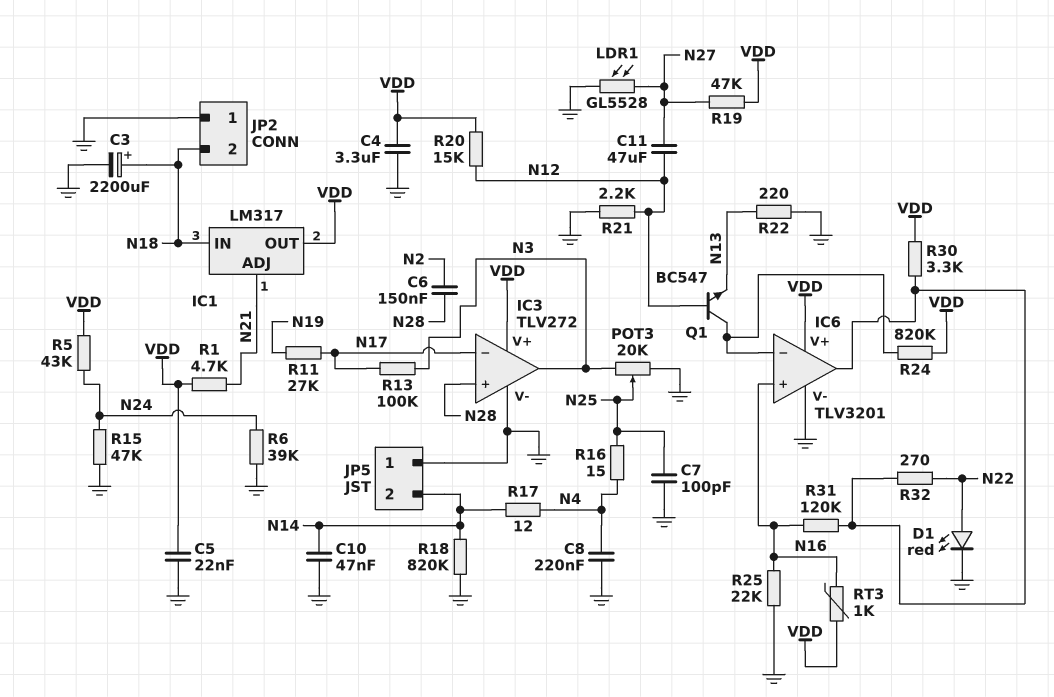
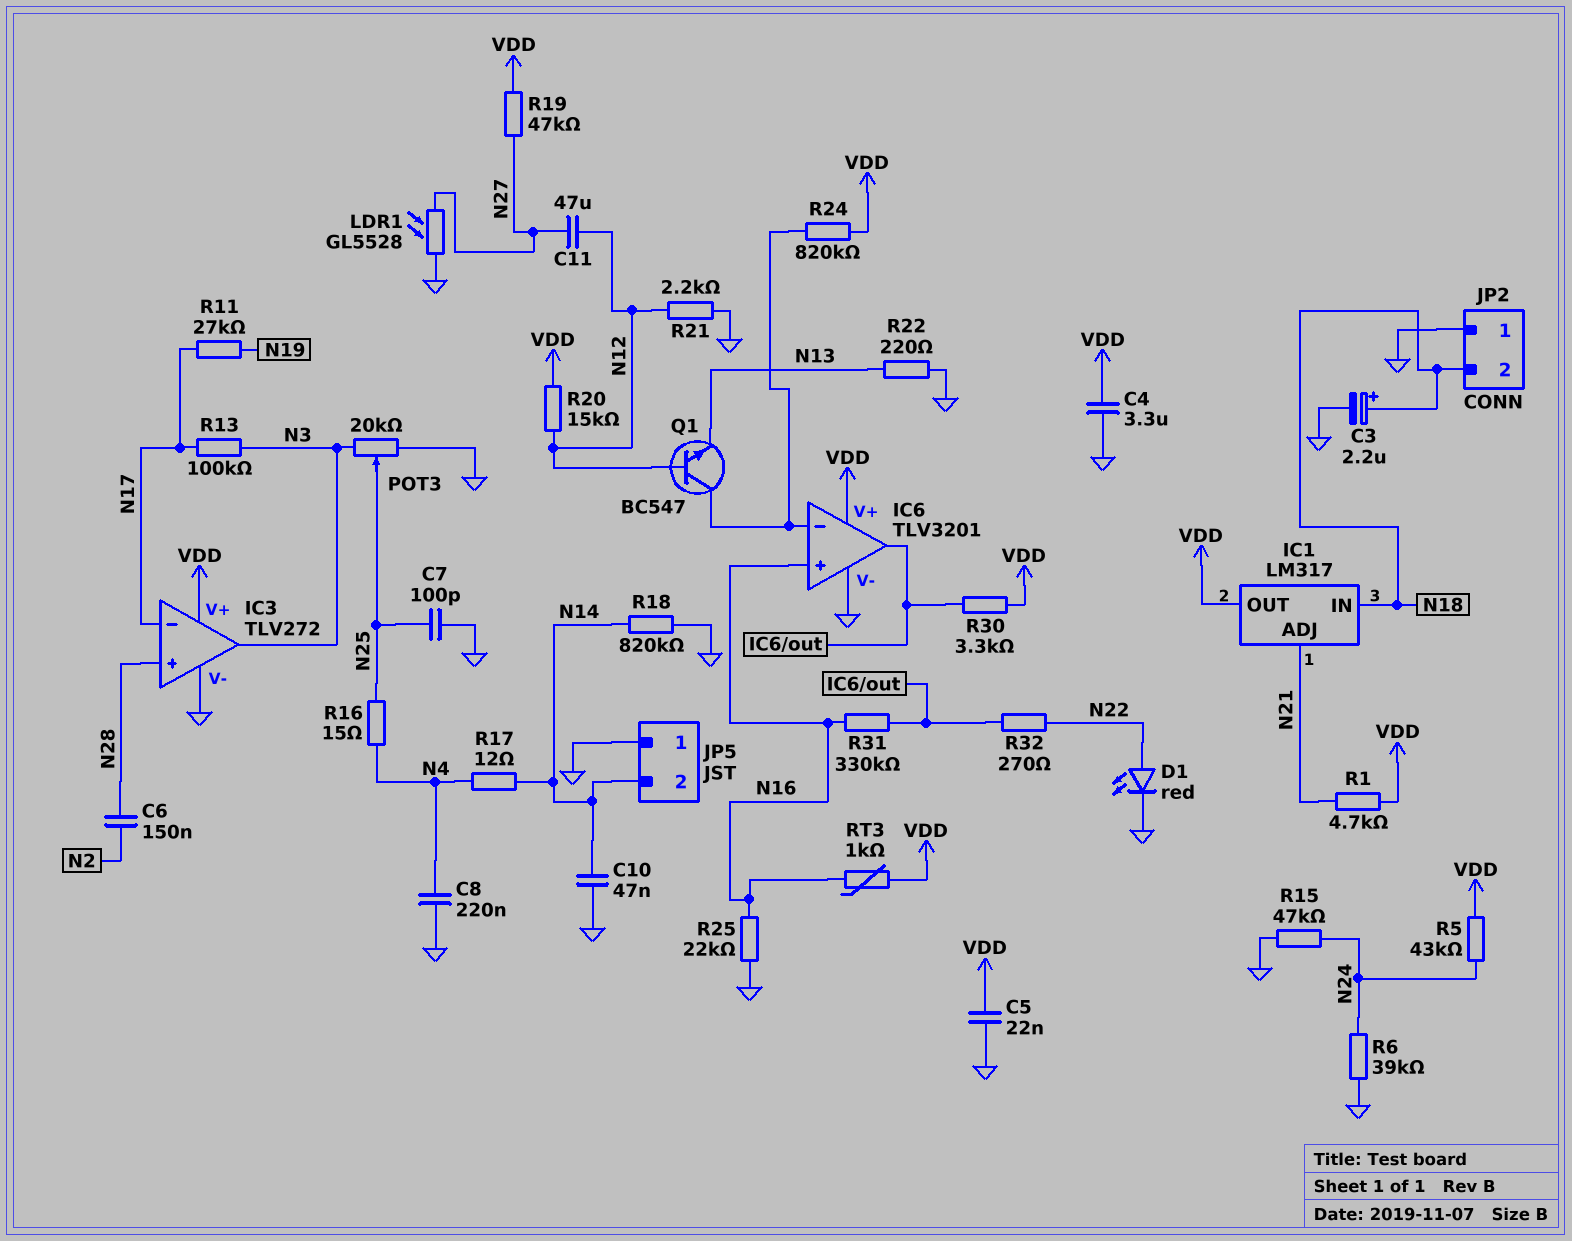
C3: 2200uF (plus N18, minus GND) -> 2.2uF (plus N18, minus GND)
R31: 120k (IC6/out, N16) -> 330k (IC6/out, N16)

